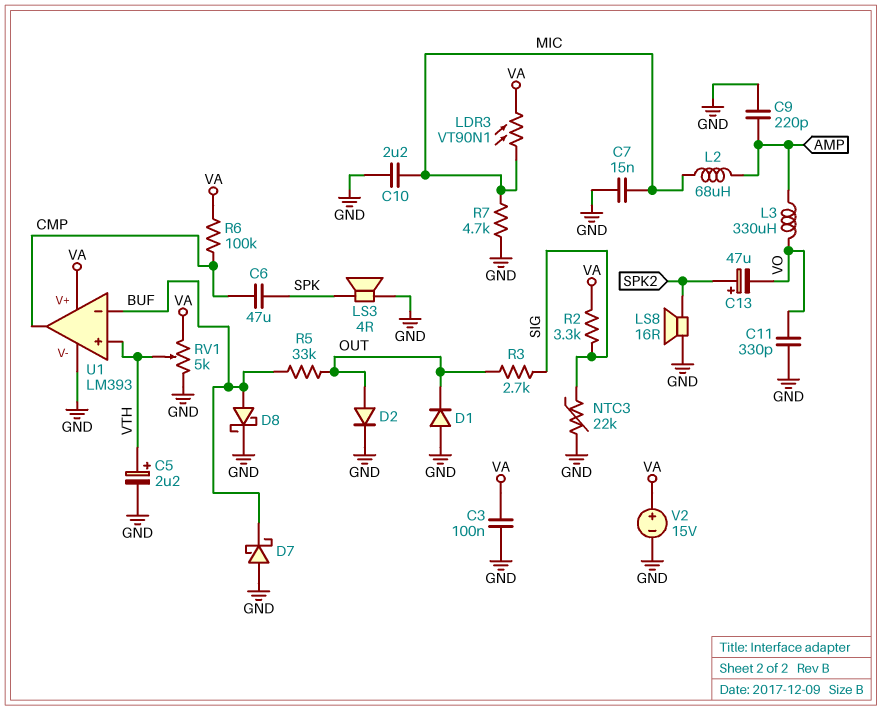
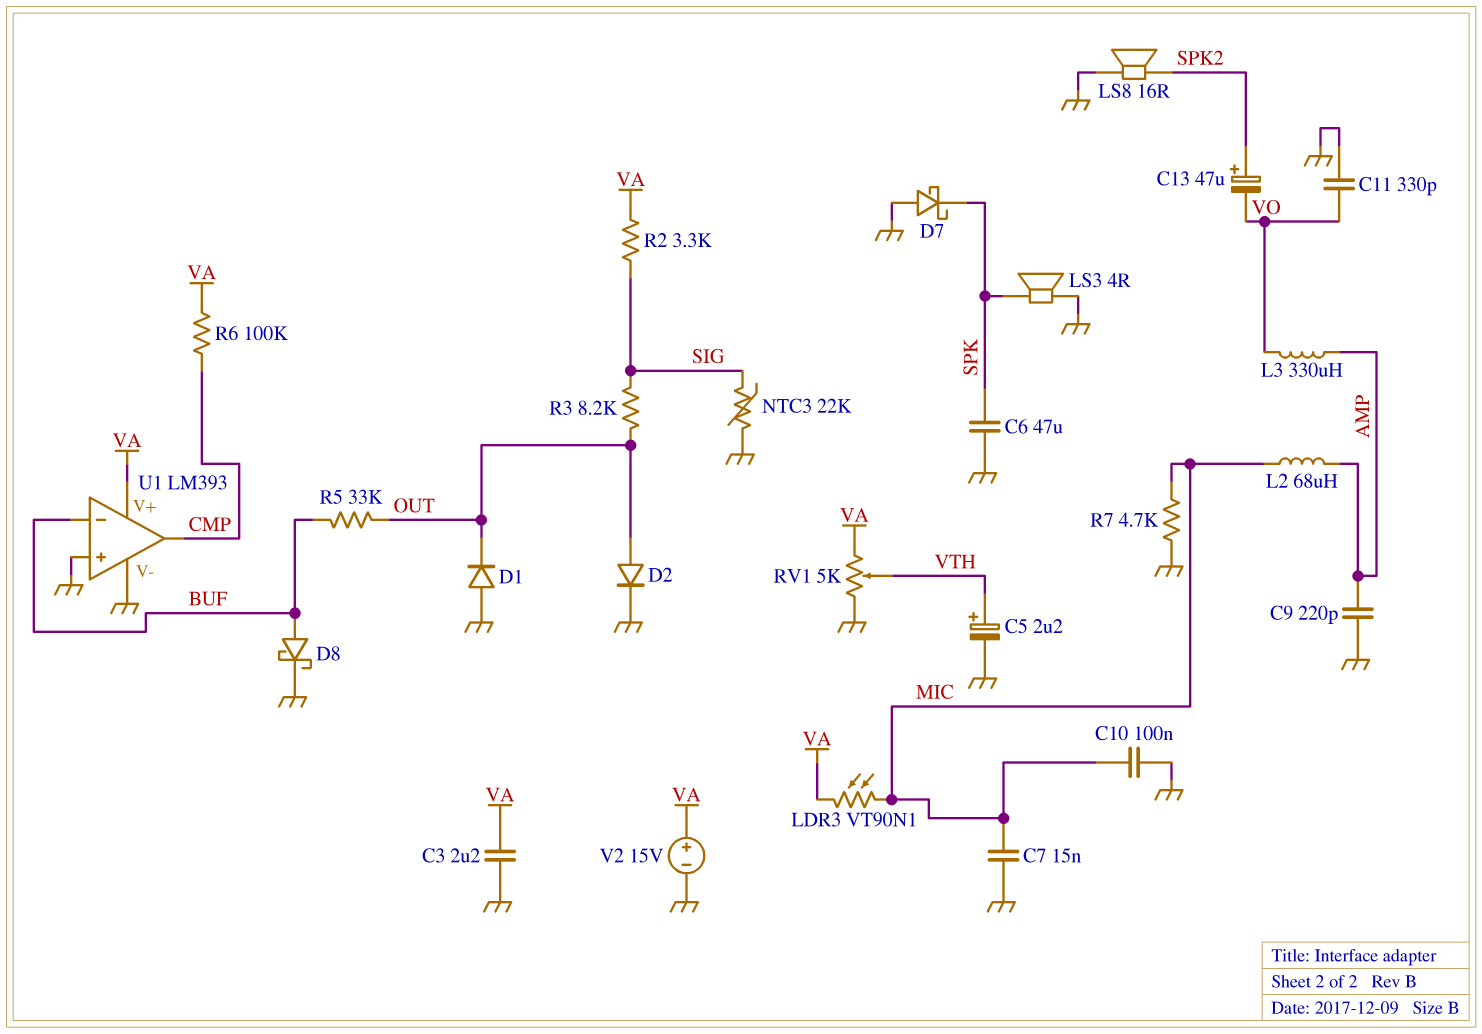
C3: 100nF (GND, VA) -> 2.2uF (GND, VA)
C6: 47uF (CMP, SPK) -> 47uF (GND, SPK)
C10: 2.2uF (GND, MIC) -> 100nF (GND, MIC)
D7: schottky (A GND, K BUF) -> schottky (A GND, K SPK)
R3: 2.7k (OUT, SIG) -> 8.2k (OUT, SIG)
U1 pin in+: VTH -> GND

